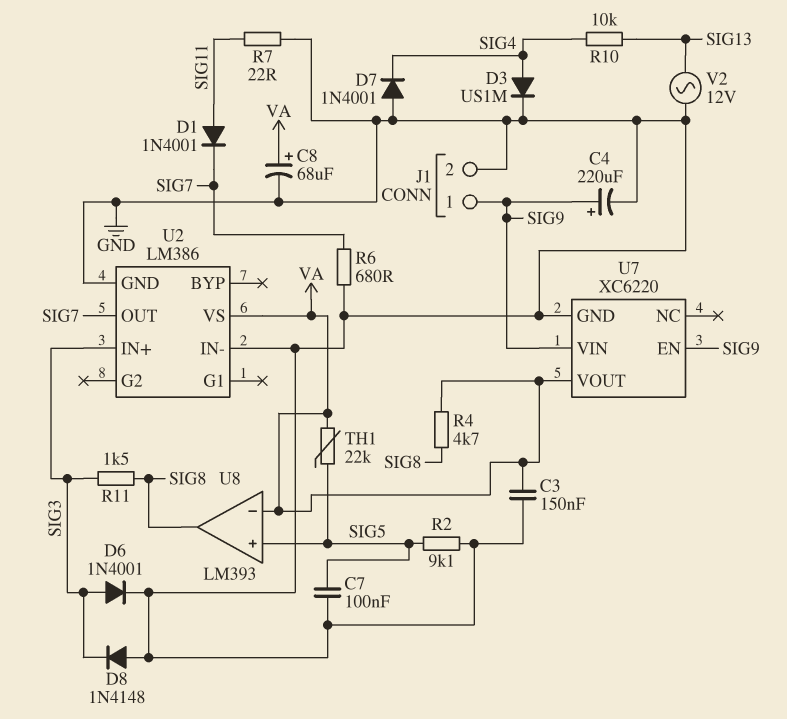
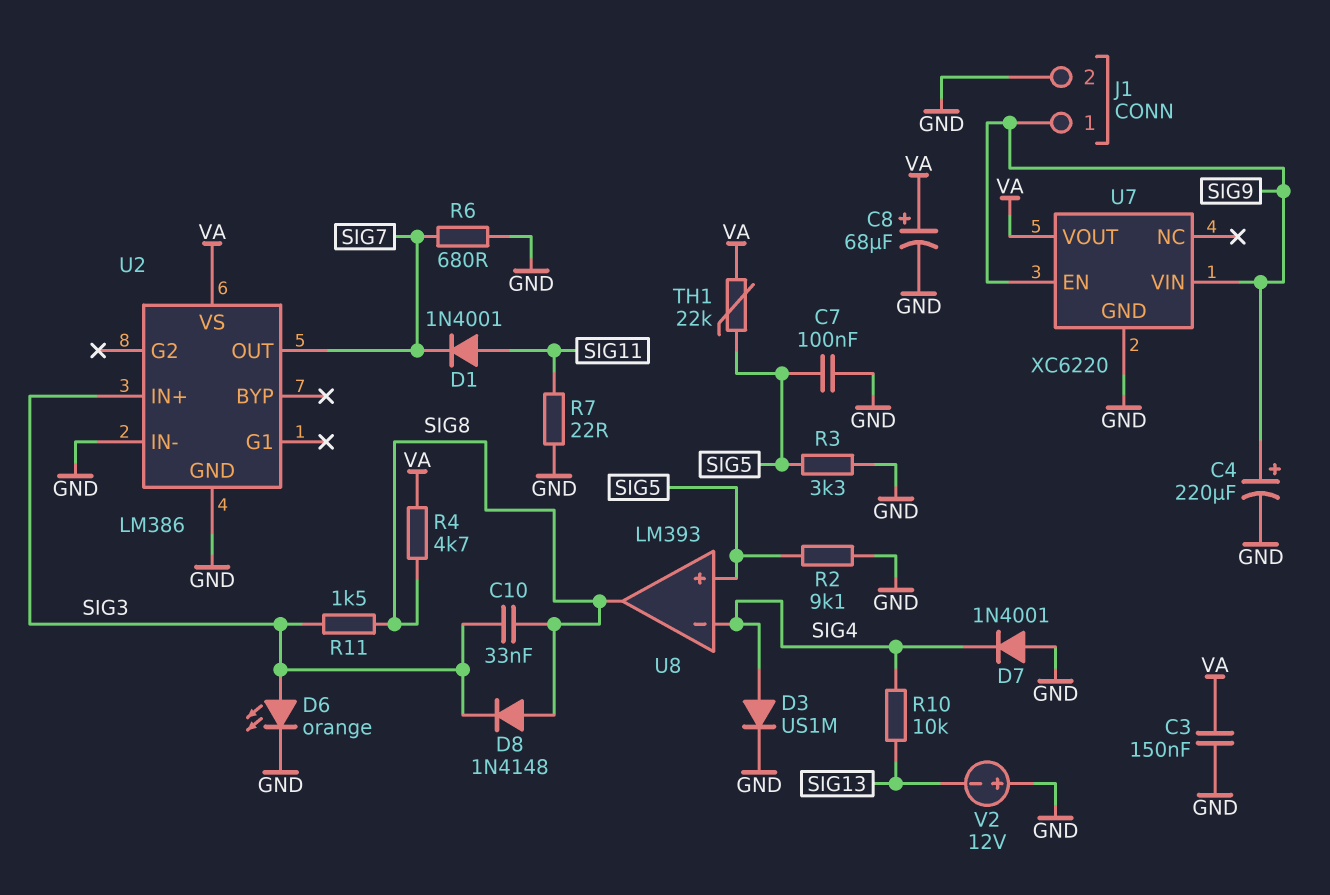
C10: none -> 33nF (SIG3, SIG8)
D6: diode 1N4001 (A SIG3, K GND) -> LED orange (A SIG3, K GND)
D8: diode 1N4148 (A GND, K SIG3) -> diode 1N4148 (A SIG8, K SIG3)
R3: none -> 3.3k (GND, SIG5)
U8 pin in-: VA -> SIG4
V2: AC 12V (GND, SIG13) -> 12V (plus GND, minus SIG13)

